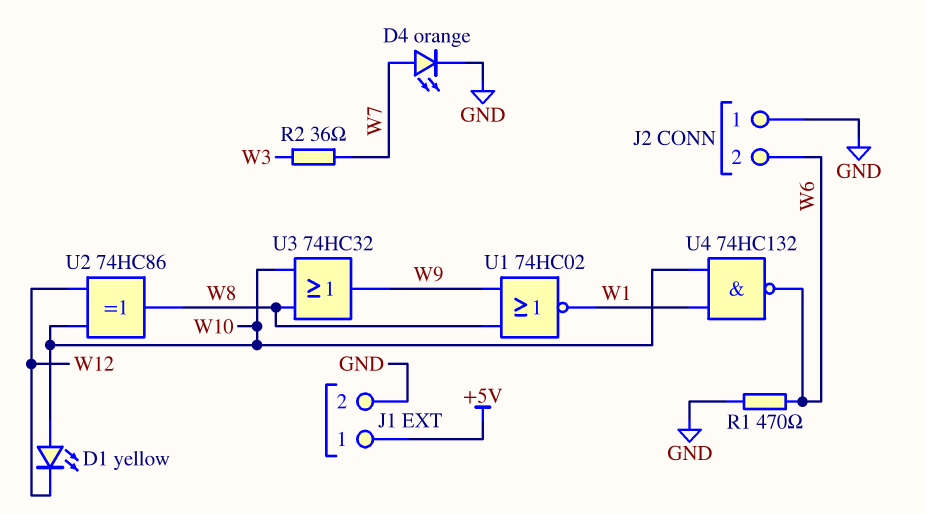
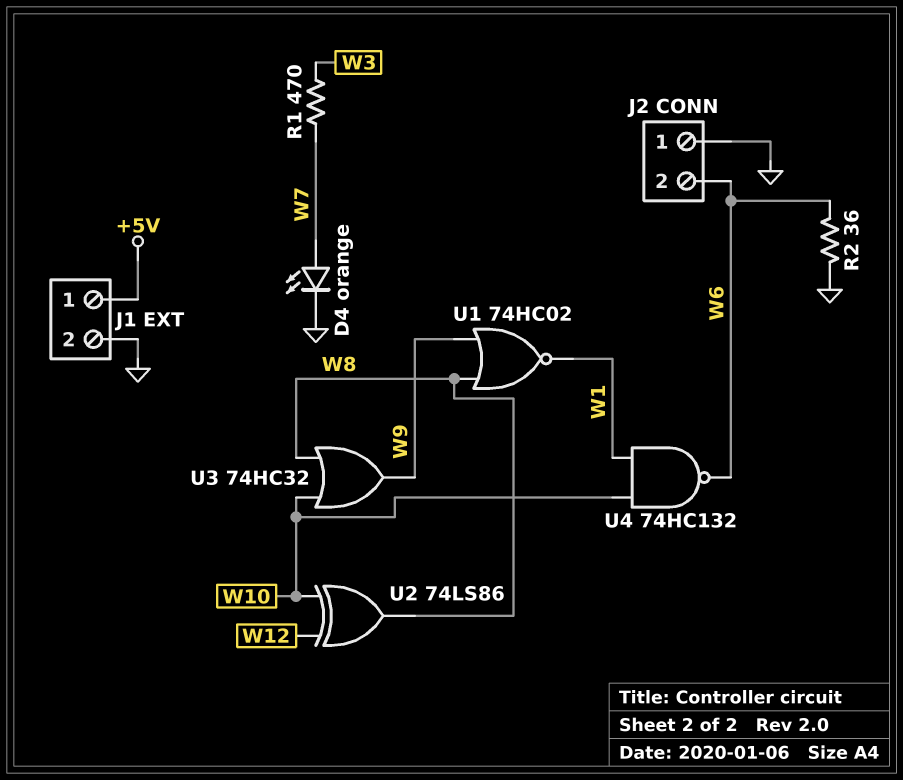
D1: LED yellow (A W10, K W12) -> none
R1: 470 (GND, W6) -> 470 (W3, W7)
R2: 36 (W3, W7) -> 36 (GND, W6)
U2: XOR 74HC86 (in W10, in W12, out W8) -> XOR 74LS86 (in W10, in W12, out W8)

